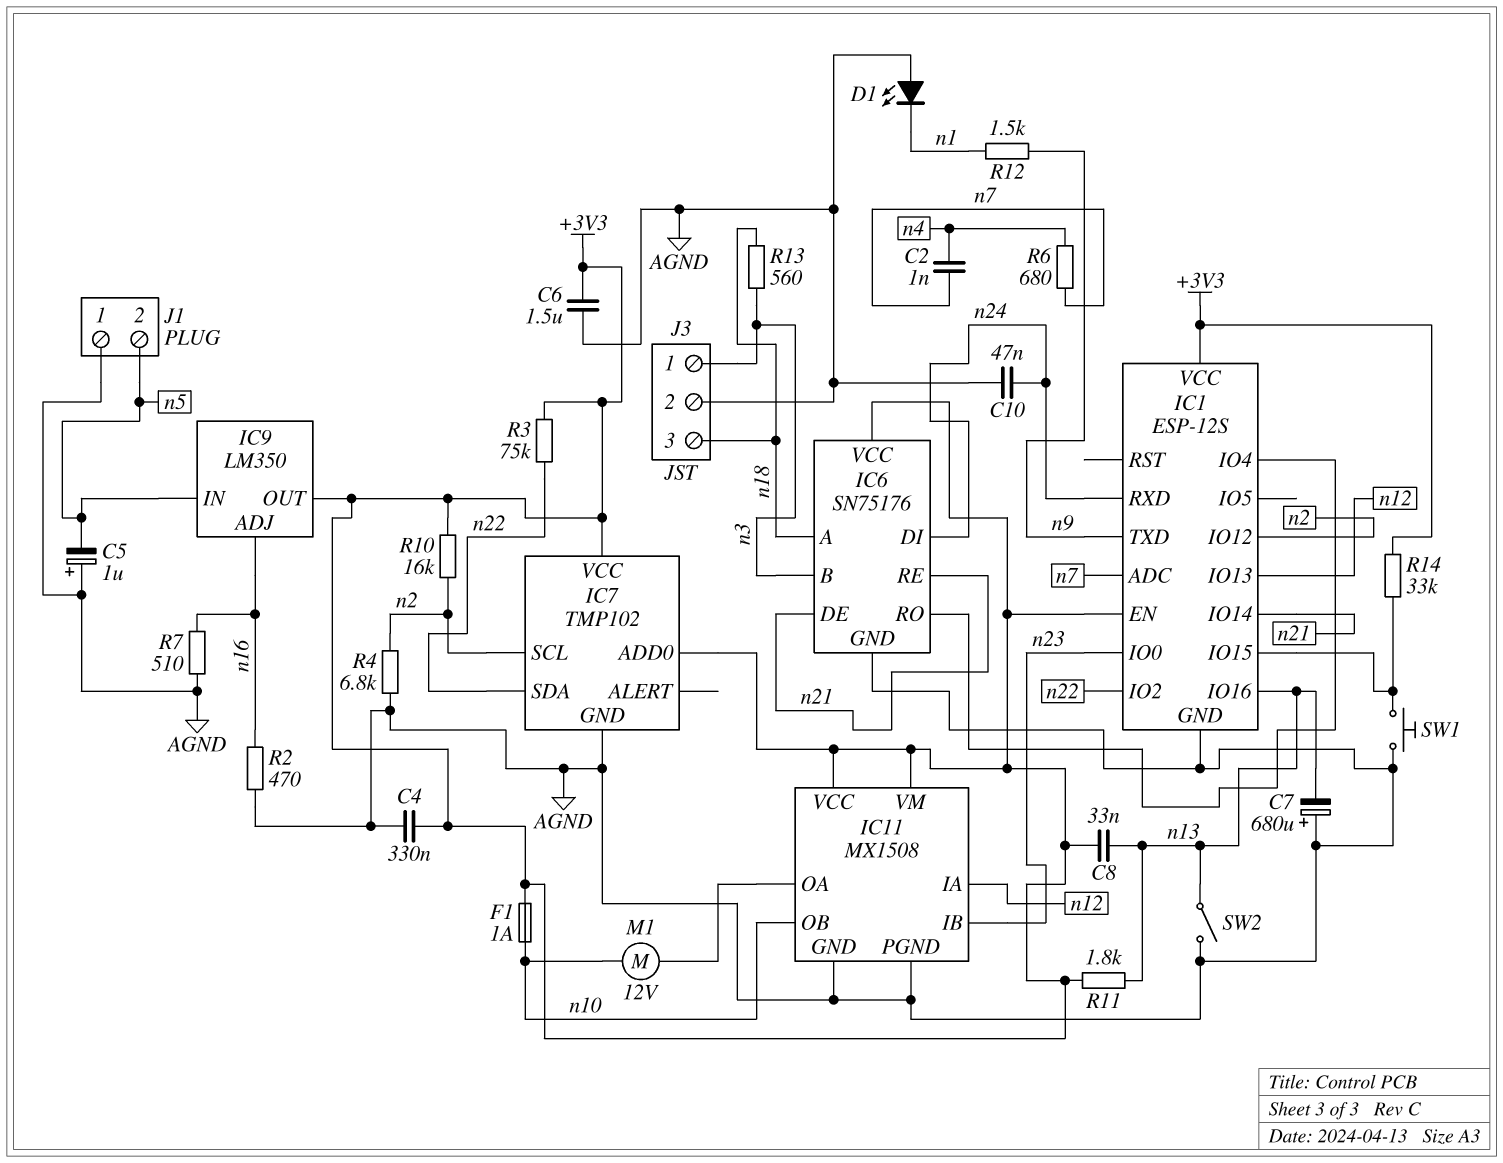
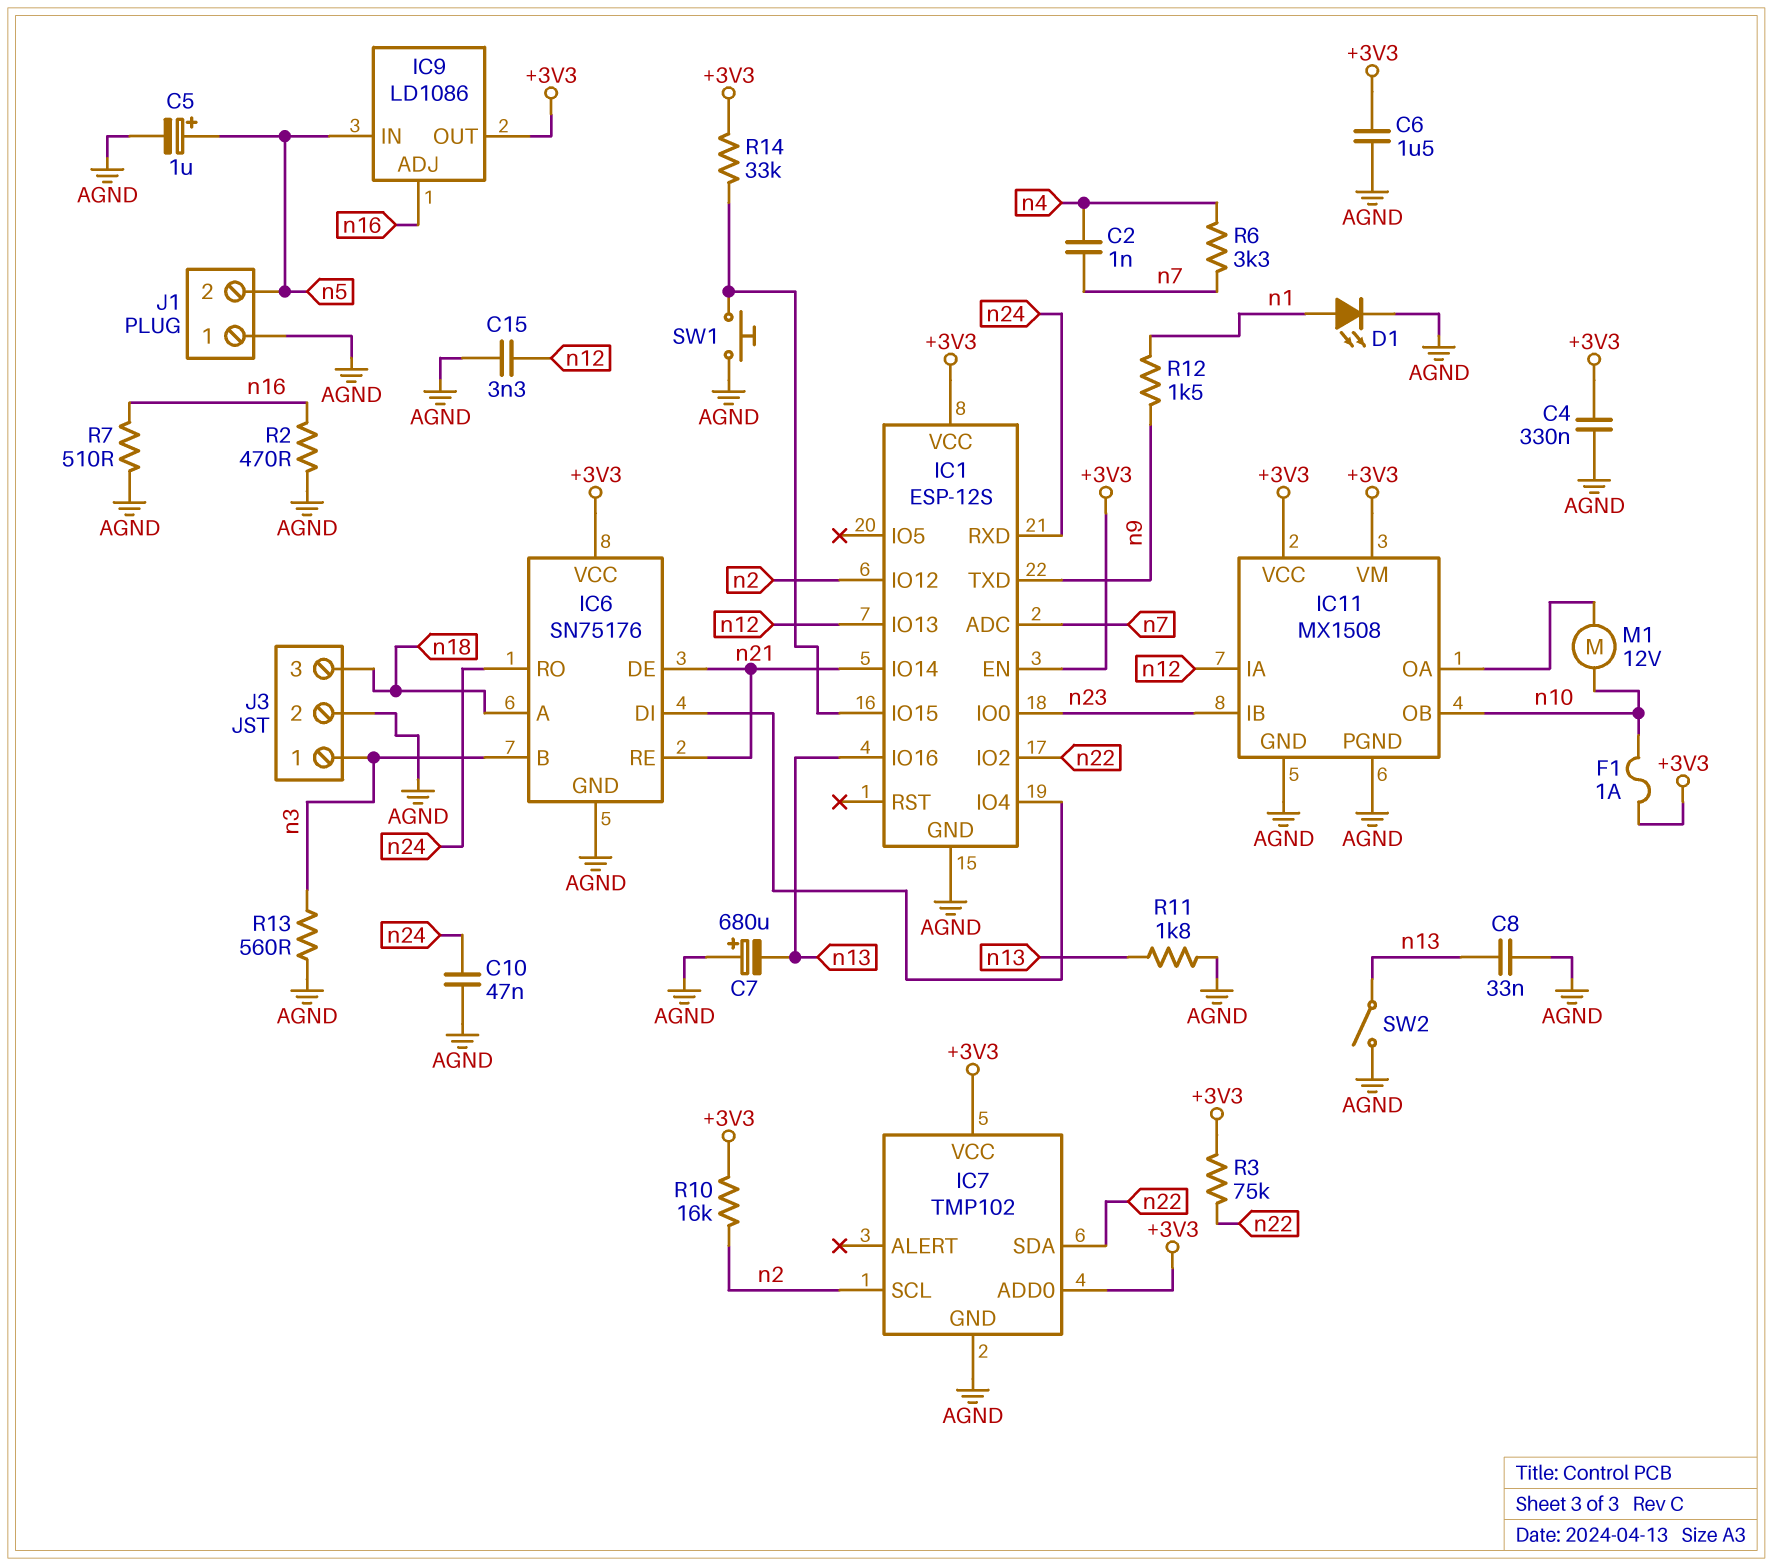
C5: 1uF (plus AGND, minus n5) -> 1uF (plus n5, minus AGND)
C8: 33nF (+3V3, n13) -> 33nF (AGND, n13)
C15: none -> 3.3nF (AGND, n12)
D1: LED (A AGND, K n1) -> LED (A n1, K AGND)
IC6 pin DI: n24 -> IC1/IO4
IC6 pin RO: IC1/IO4 -> n24
IC9: LM350 -> LD1086
R4: 6.8k (AGND, n2) -> none
R6: 680 (n4, n7) -> 3.3k (n4, n7)
R11: 1.8k (+3V3, n13) -> 1.8k (AGND, n13)
R13: 560 (n3, n18) -> 560 (AGND, n3)

